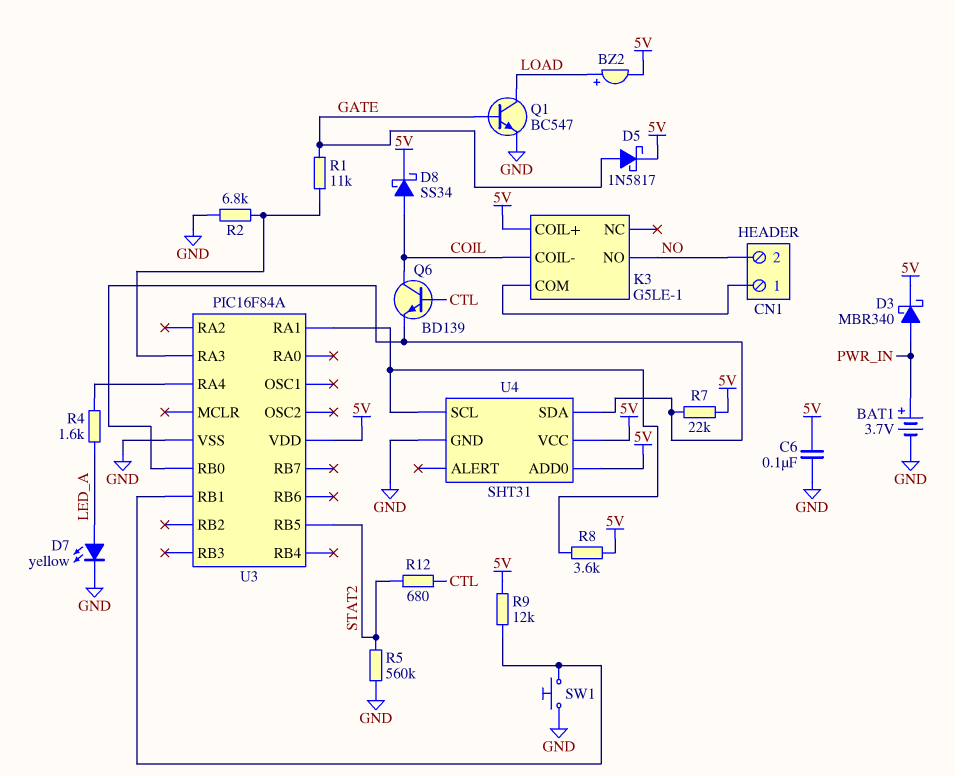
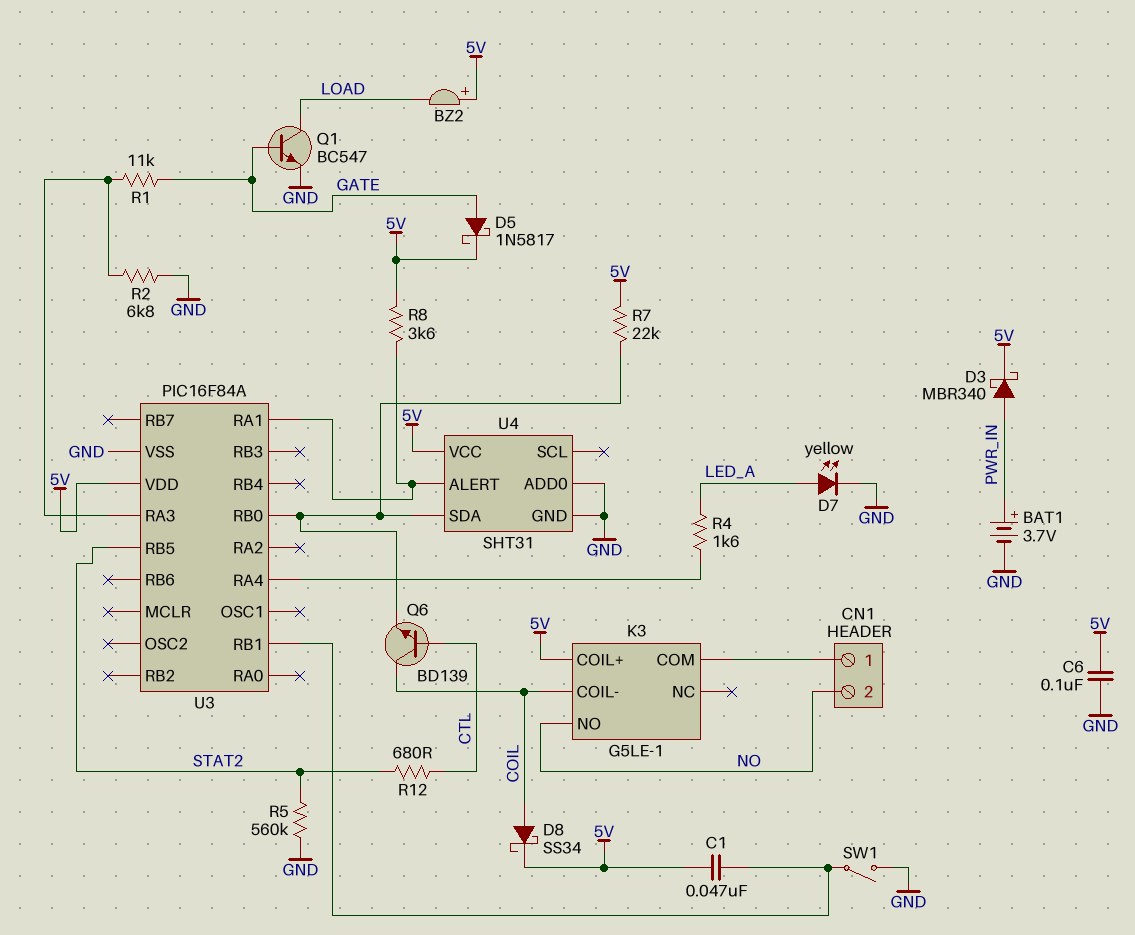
BZ2: buzzer (plus LOAD, minus 5V) -> buzzer (plus 5V, minus LOAD)
C1: none -> 47nF (5V, U3/RB1)
R9: 12k (5V, U3/RB1) -> none
SW1: button (GND, U3/RB1) -> switch (GND, U3/RB1)
U4 pin ADD0: 5V -> GND
U4 pin ALERT: none -> U3/RA1
U4 pin SCL: U3/RA1 -> none

